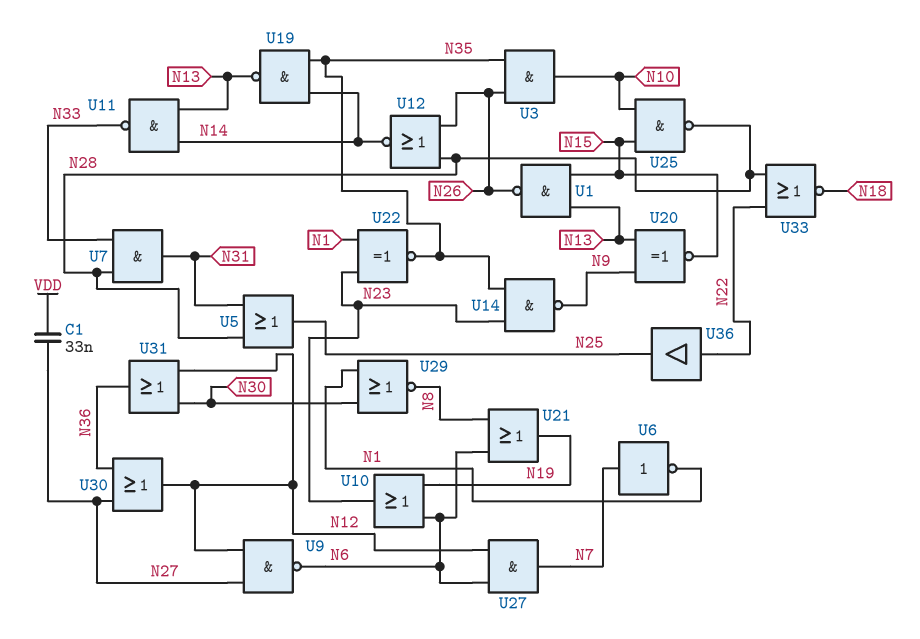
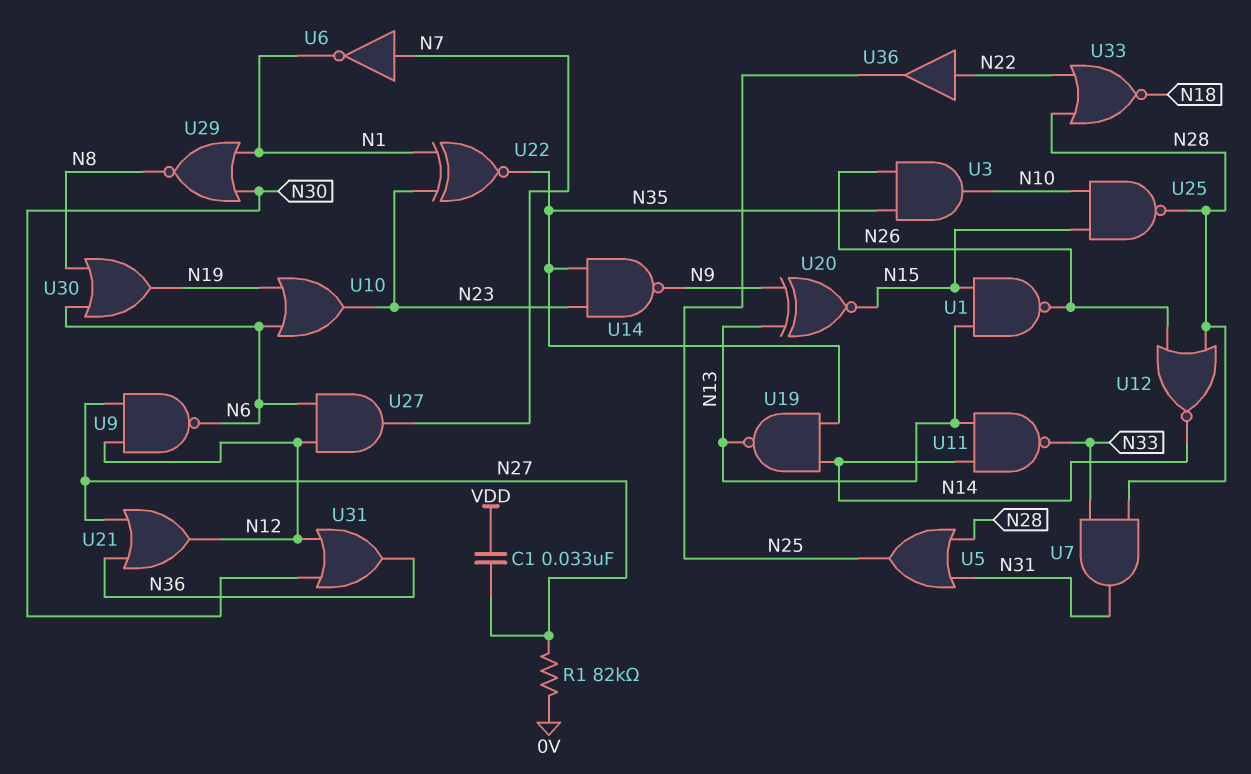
R1: none -> 82k (0V, N27)
U21: OR (in N6, in N8, out N19) -> OR (in N27, in N36, out N12)
U30: OR (in N27, in N36, out N12) -> OR (in N6, in N8, out N19)

